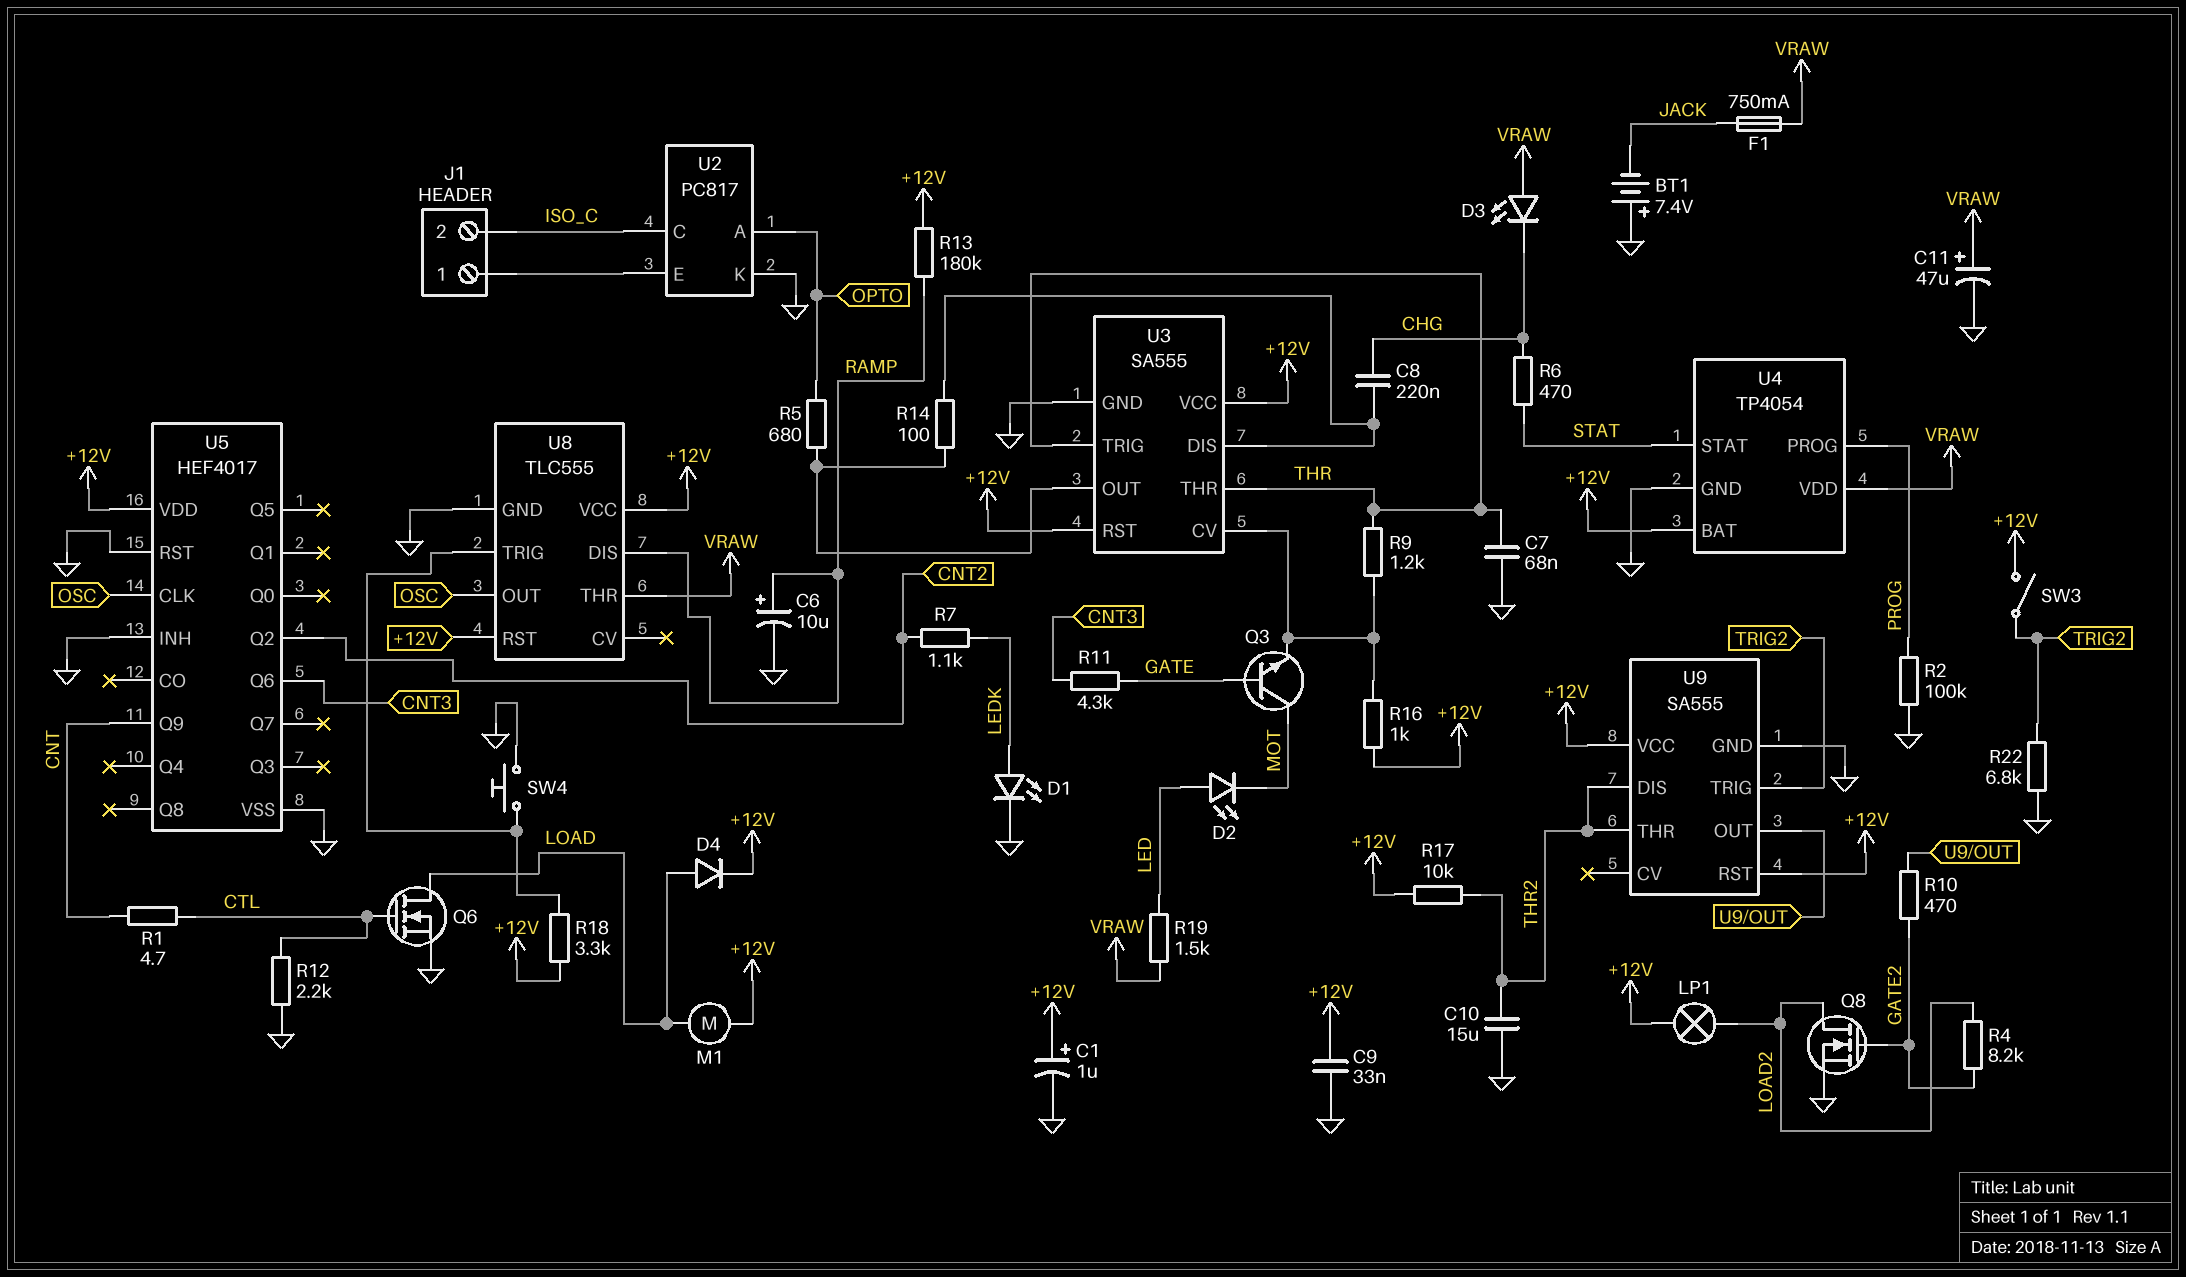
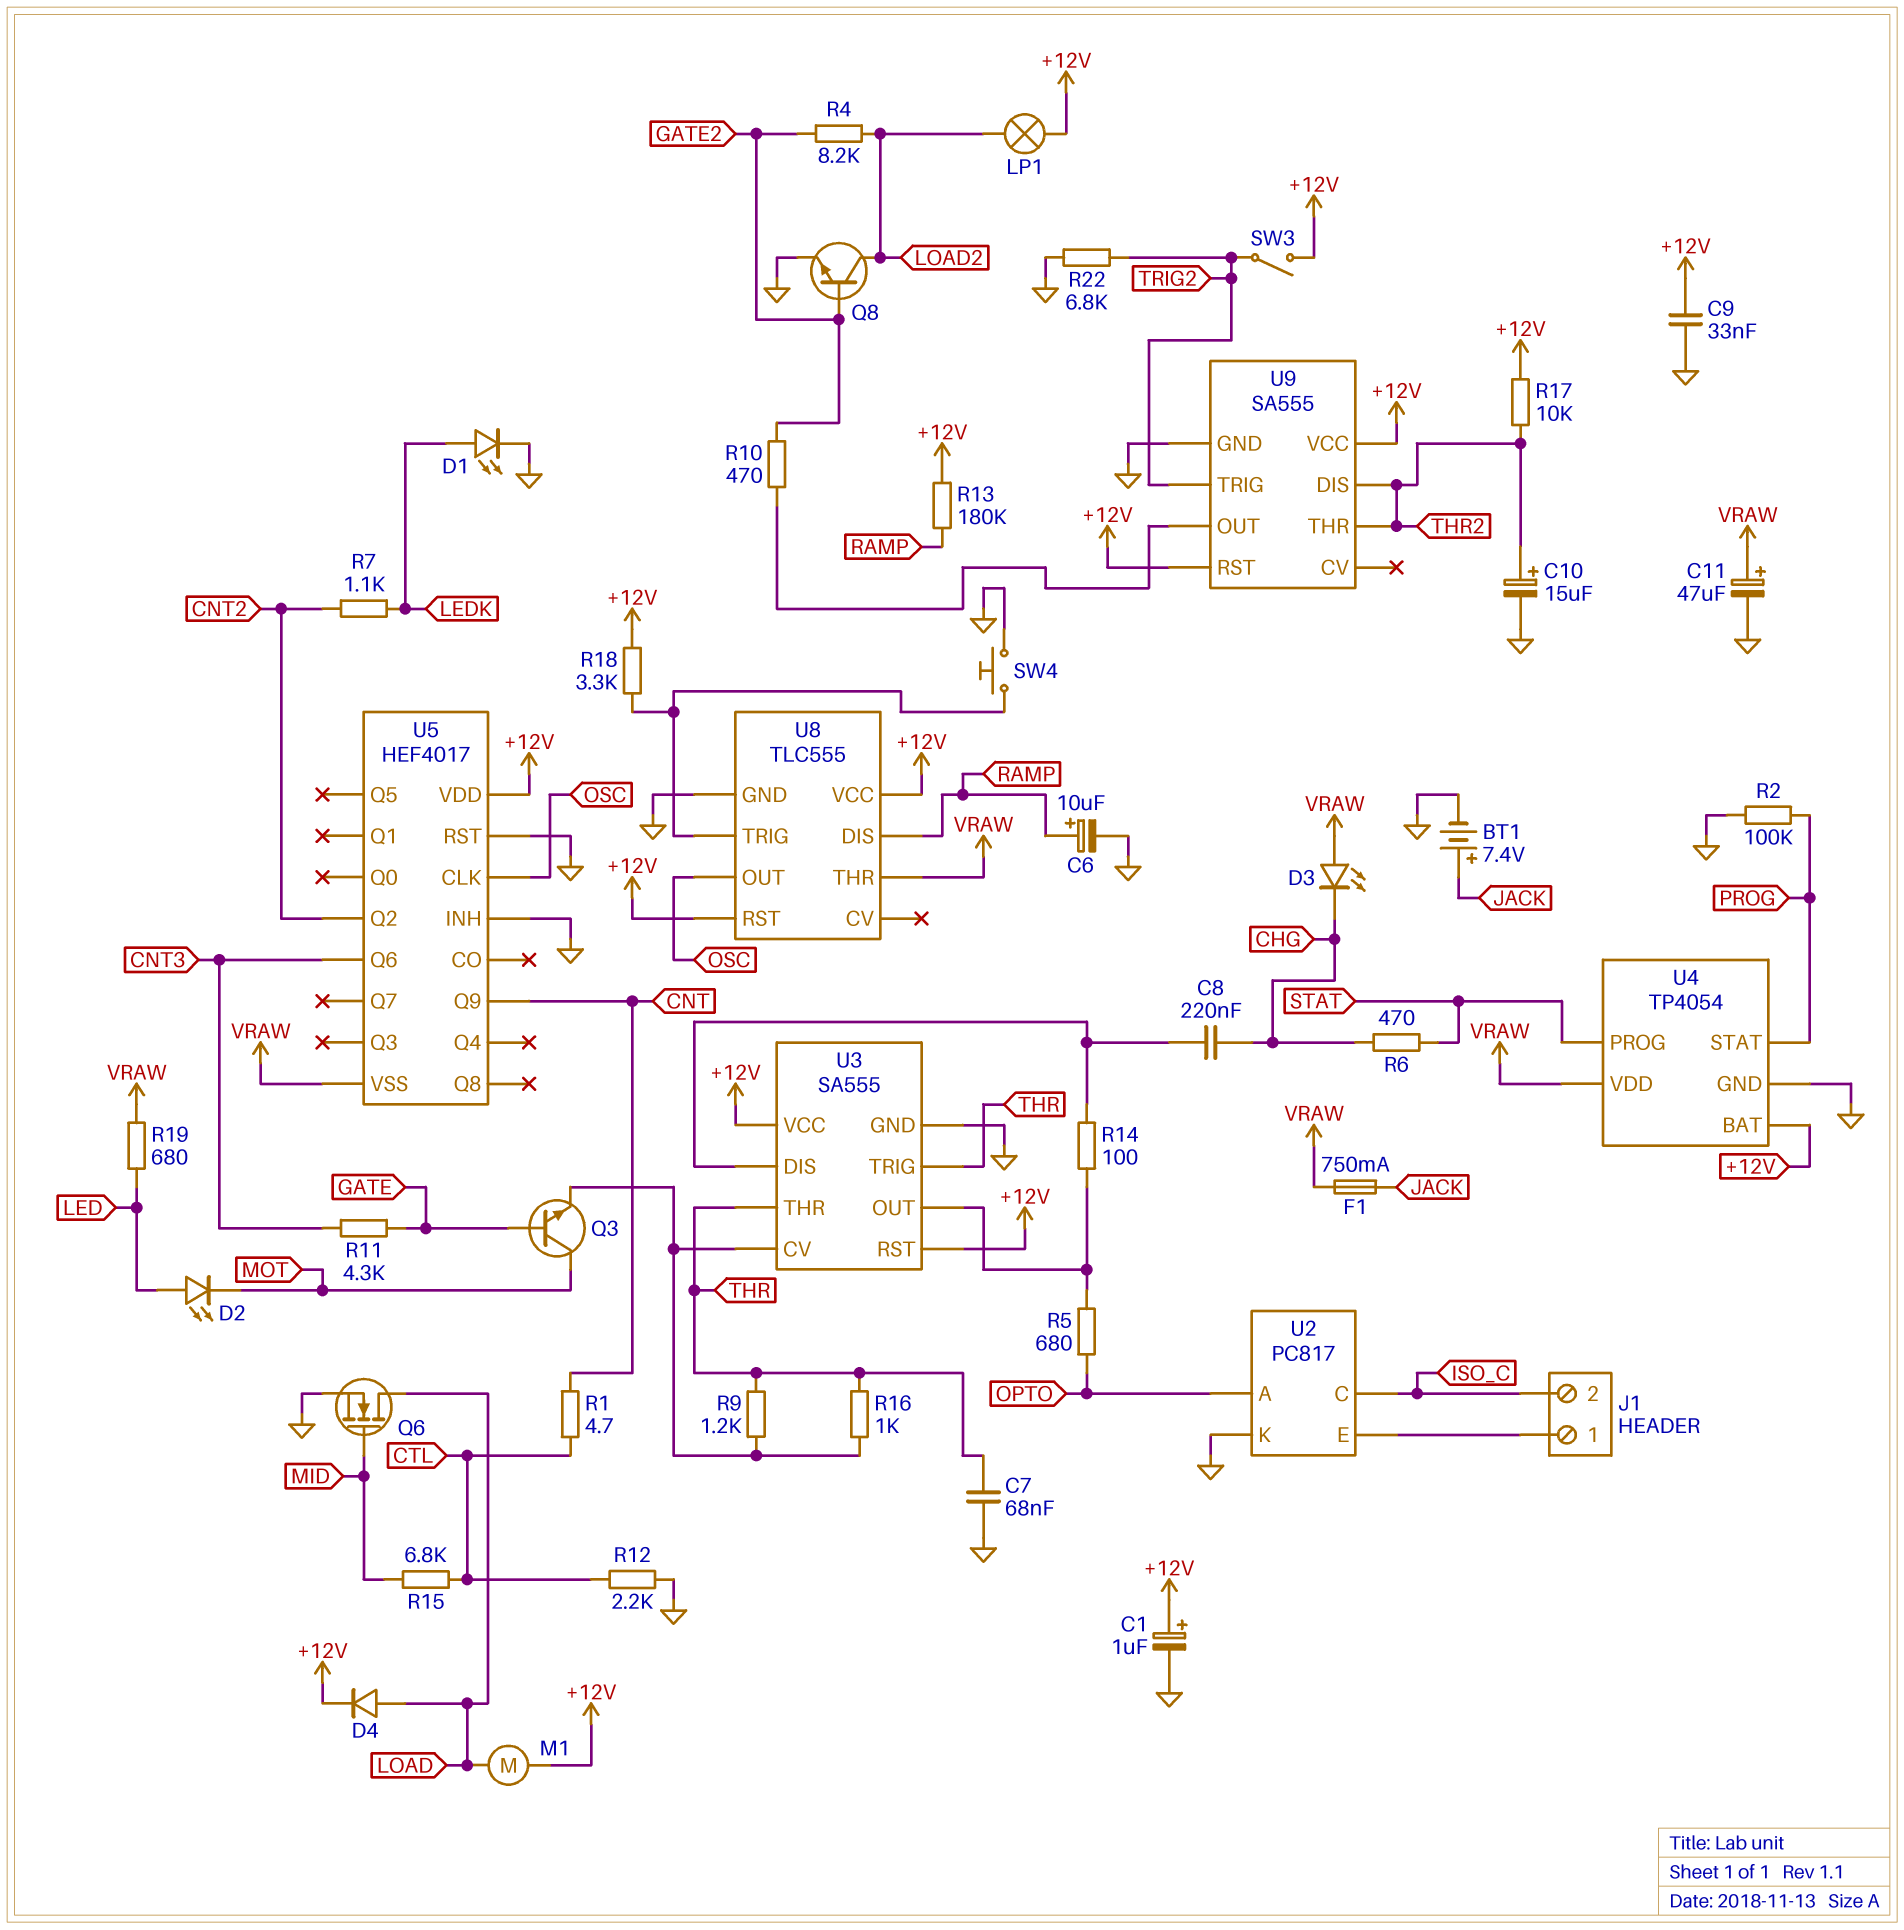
BT1: 7.4V (plus GND, minus JACK) -> 7.4V (plus JACK, minus GND)
C10: 15uF (GND, THR2) -> 15uF (plus THR2, minus GND)
Q6: NMOS (G CTL, D LOAD, S GND) -> NMOS (G MID, D LOAD, S GND)
Q8: NMOS (G GATE2, D LOAD2, S GND) -> NPN (B GATE2, C LOAD2, E GND)
R15: none -> 6.8k (CTL, MID)
R16: 1k (+12V, U3/CV) -> 1k (THR, U3/CV)
R19: 1.5k (LED, VRAW) -> 680 (LED, VRAW)
U4 pin PROG: PROG -> STAT
U4 pin STAT: STAT -> PROG
U5 pin VSS: GND -> VRAW

